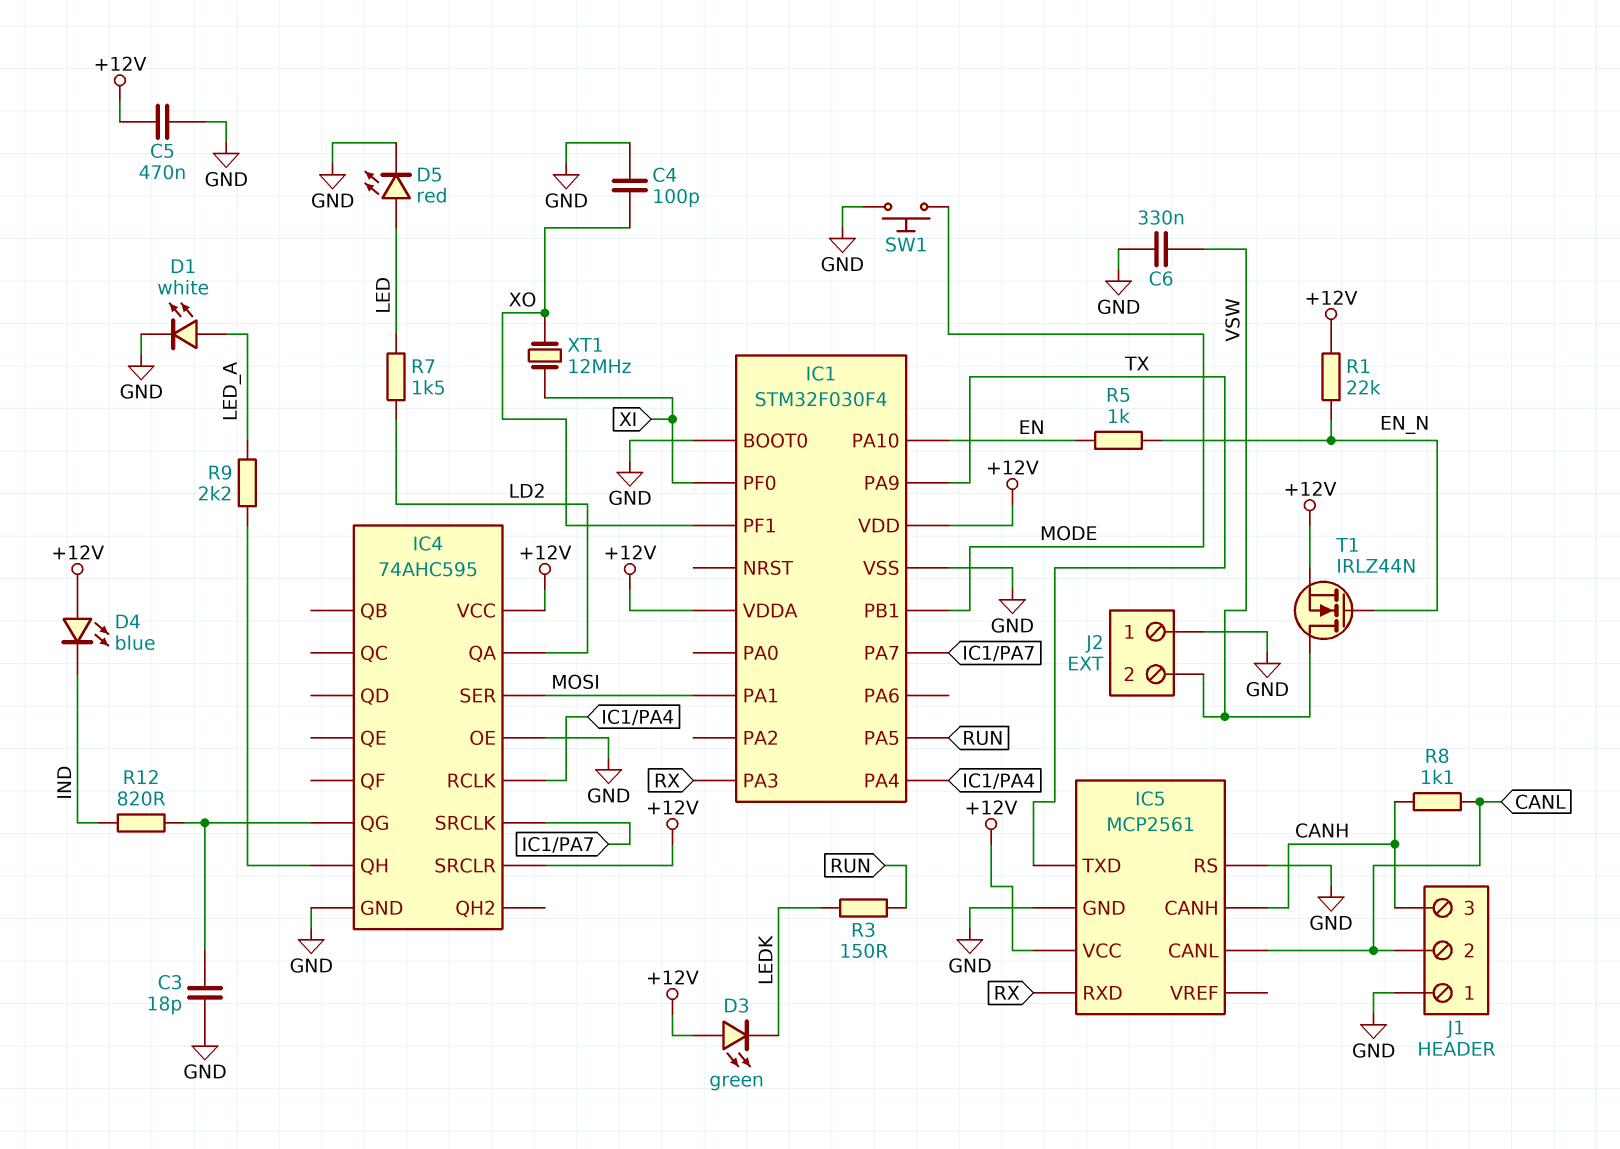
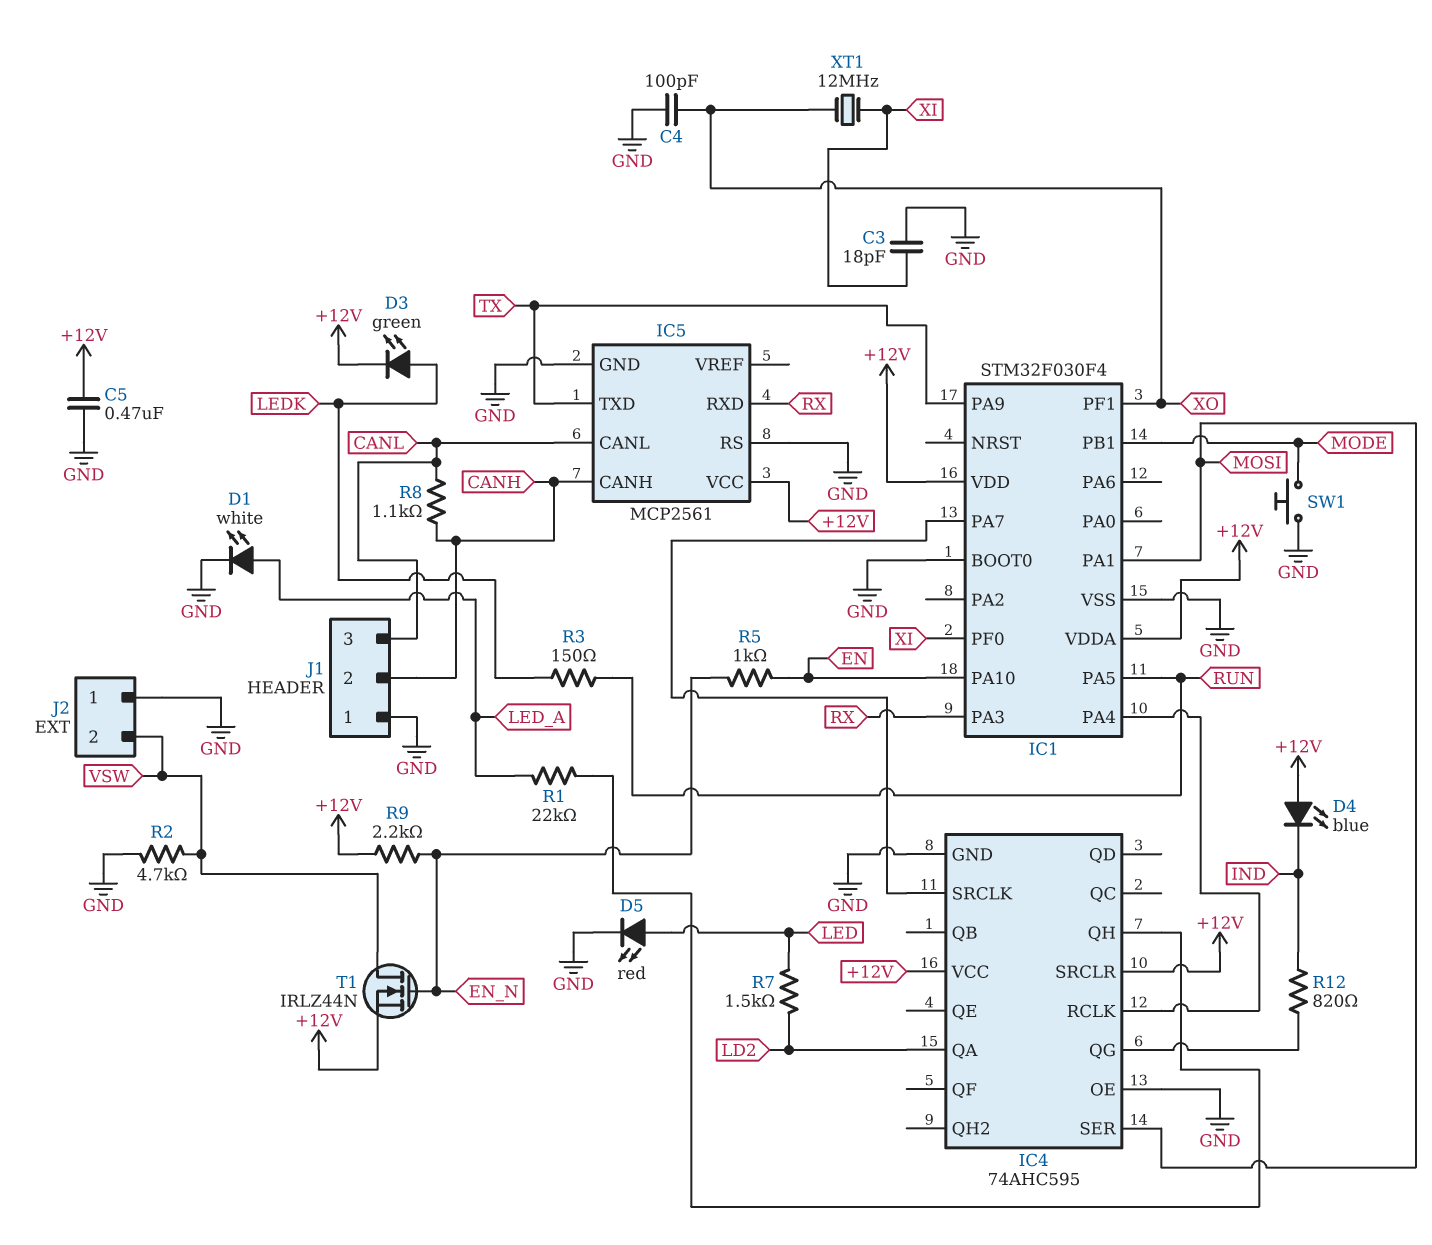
C3: 18pF (GND, IC4/QG) -> 18pF (GND, XI)
C6: 330nF (GND, VSW) -> none
D3: LED green (A +12V, K LEDK) -> LED green (A LEDK, K +12V)
J1 pin 2: CANL -> CANH
J1 pin 3: CANH -> CANL
R1: 22k (+12V, EN_N) -> 22k (IC4/QH, LED_A)
R2: none -> 4.7k (GND, VSW)
R9: 2.2k (IC4/QH, LED_A) -> 2.2k (+12V, EN_N)

